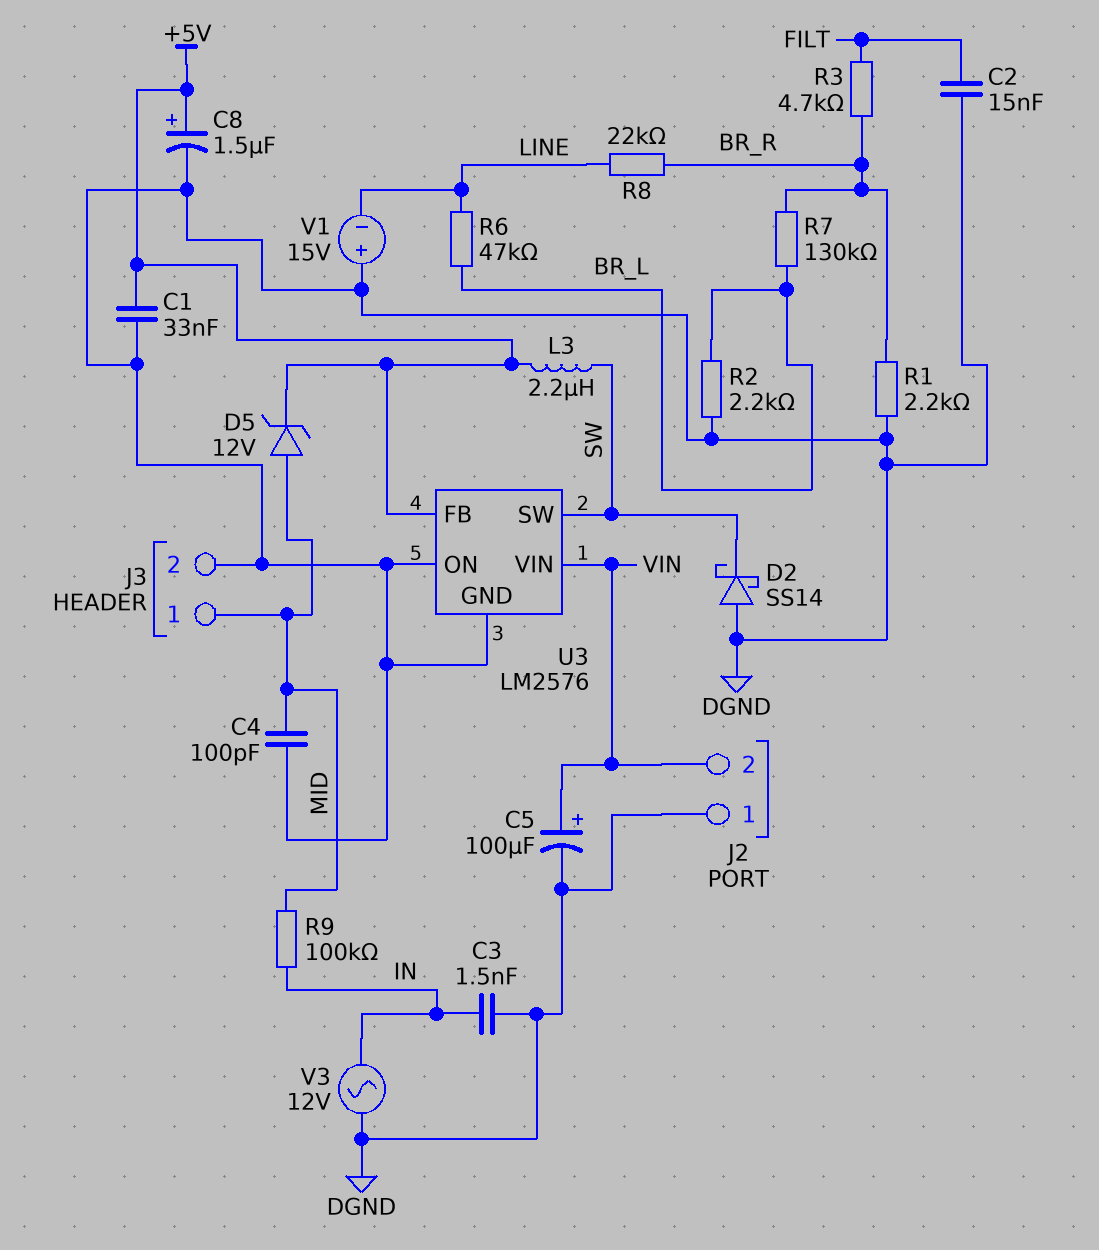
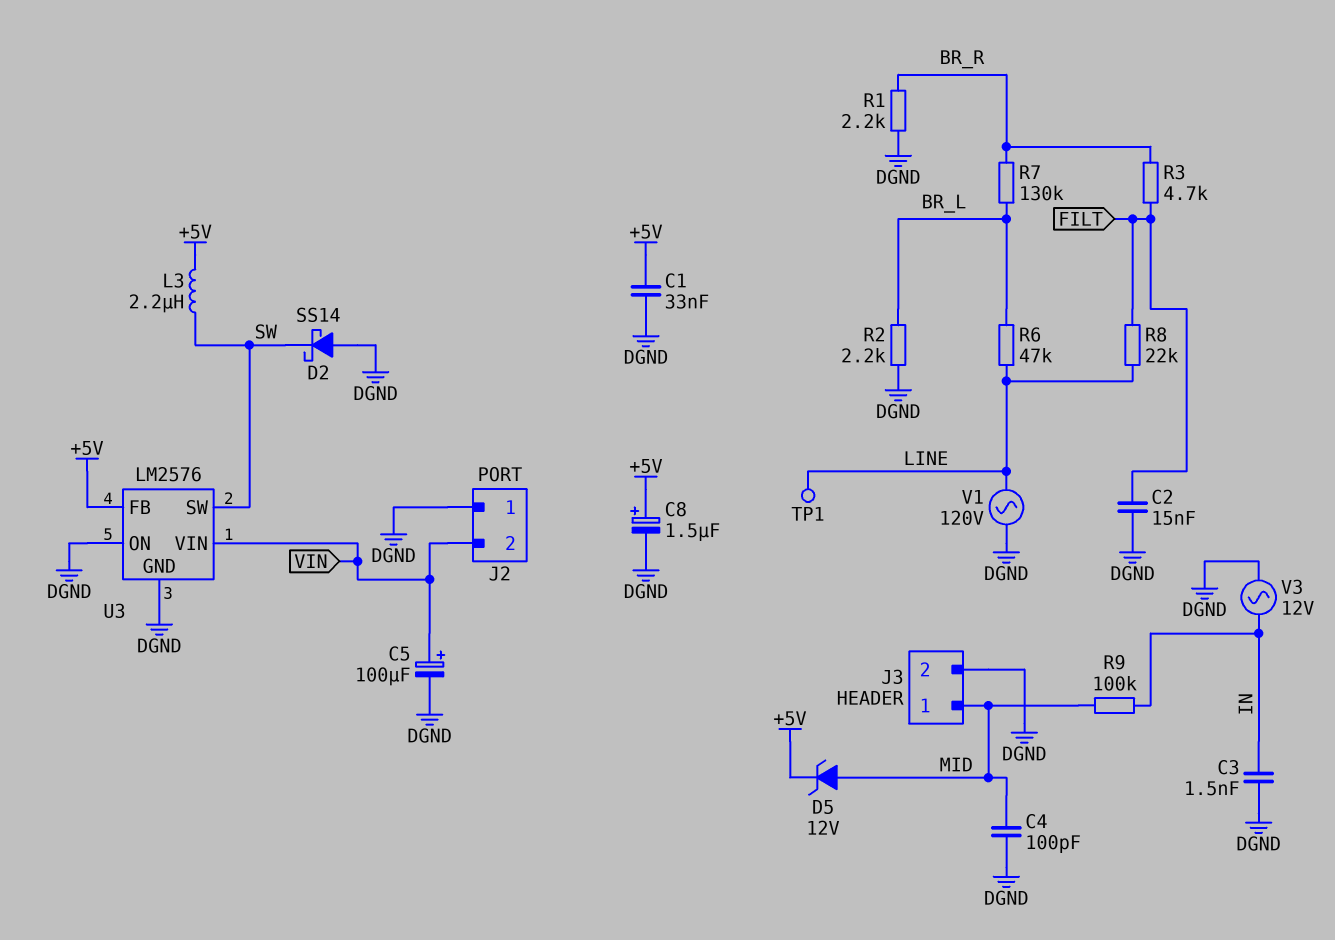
R8: 22k (BR_R, LINE) -> 22k (FILT, LINE)
TP1: none -> test point (LINE)
V1: 15V (plus DGND, minus LINE) -> AC 120V (DGND, LINE)

